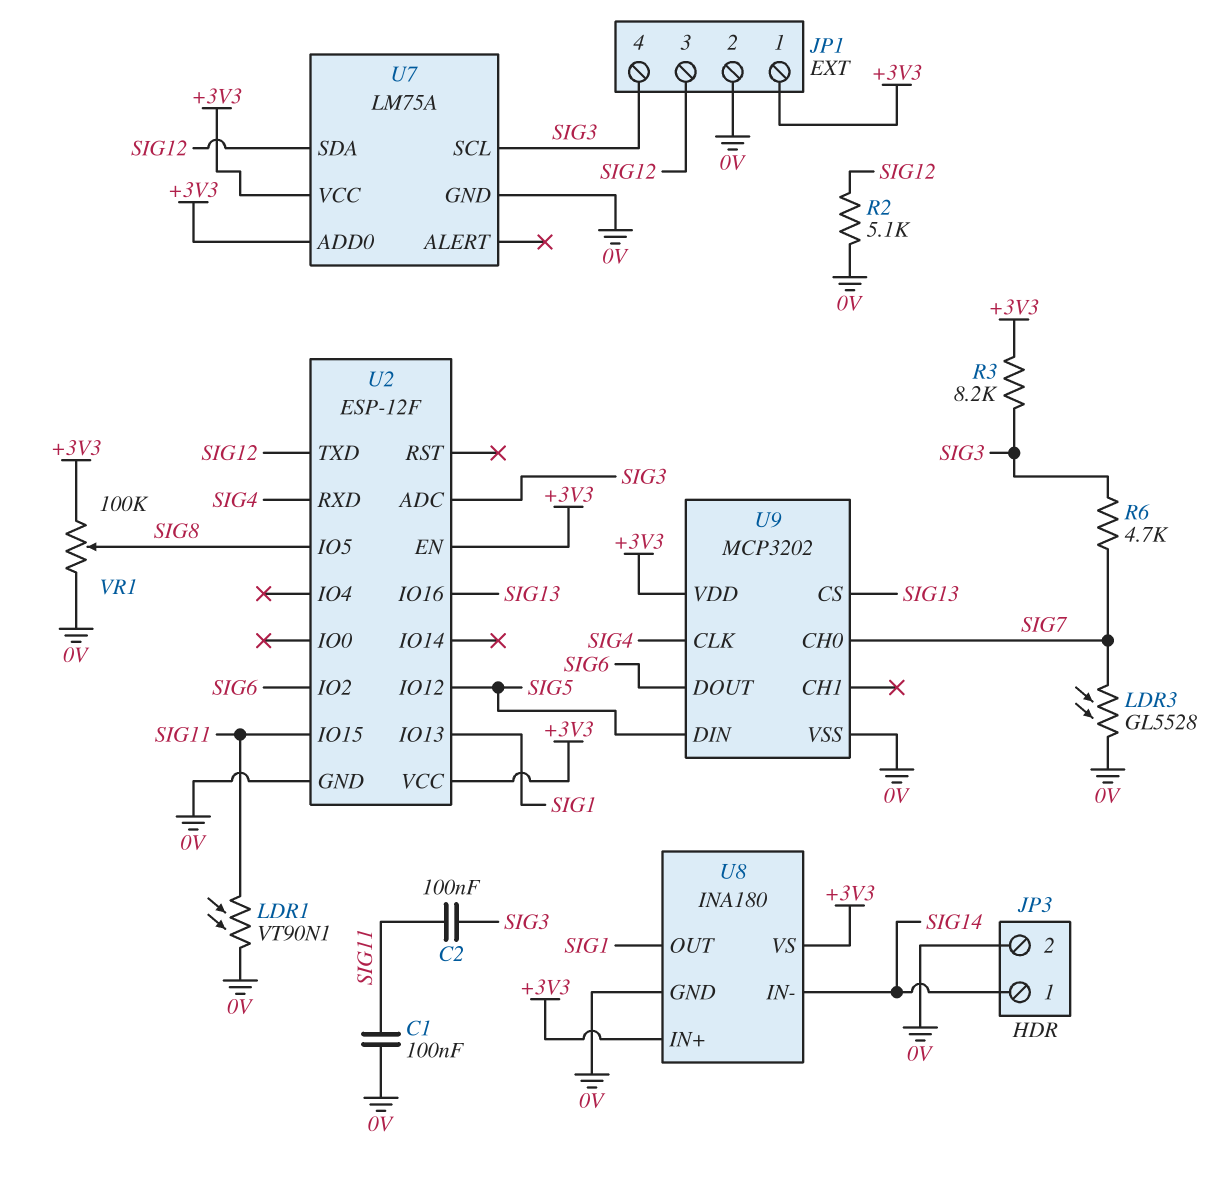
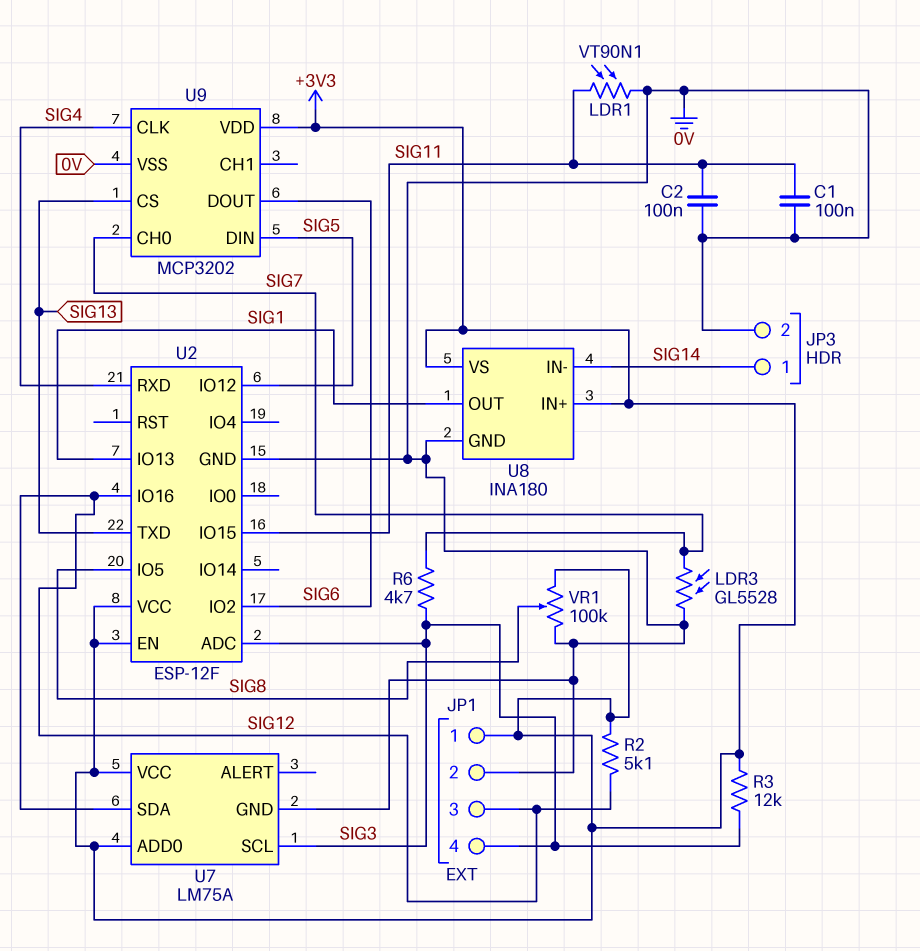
C2: 100nF (SIG3, SIG11) -> 100nF (0V, SIG11)
R2: 5.1k (0V, SIG12) -> 5.1k (+3V3, SIG12)
R3: 8.2k (+3V3, SIG3) -> 12k (+3V3, SIG3)
U2 pin IO16: SIG13 -> SIG12
U2 pin TXD: SIG12 -> SIG13

